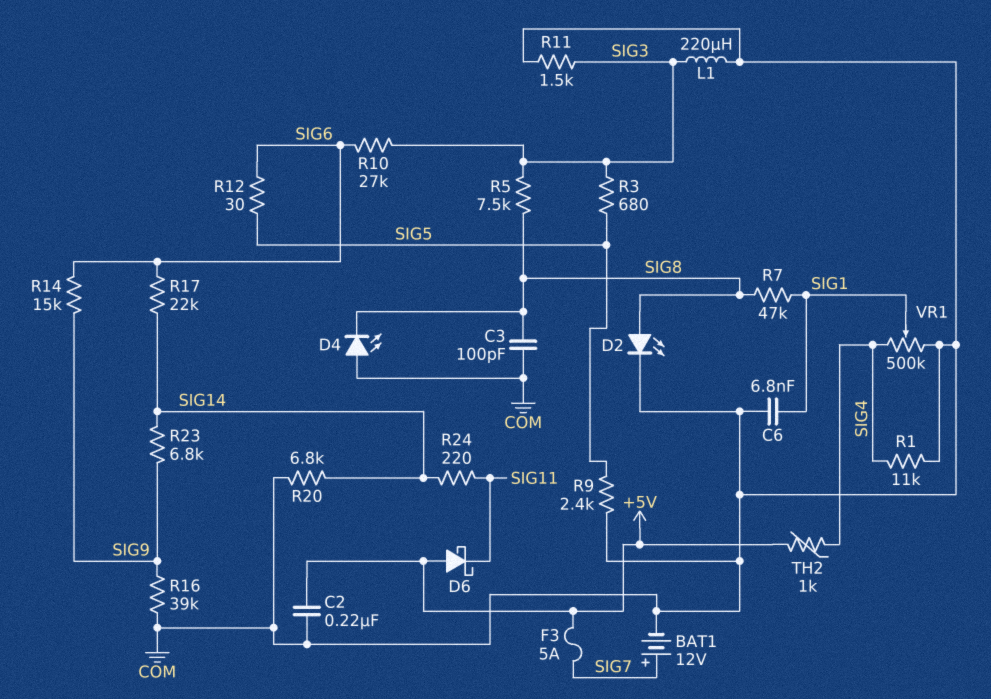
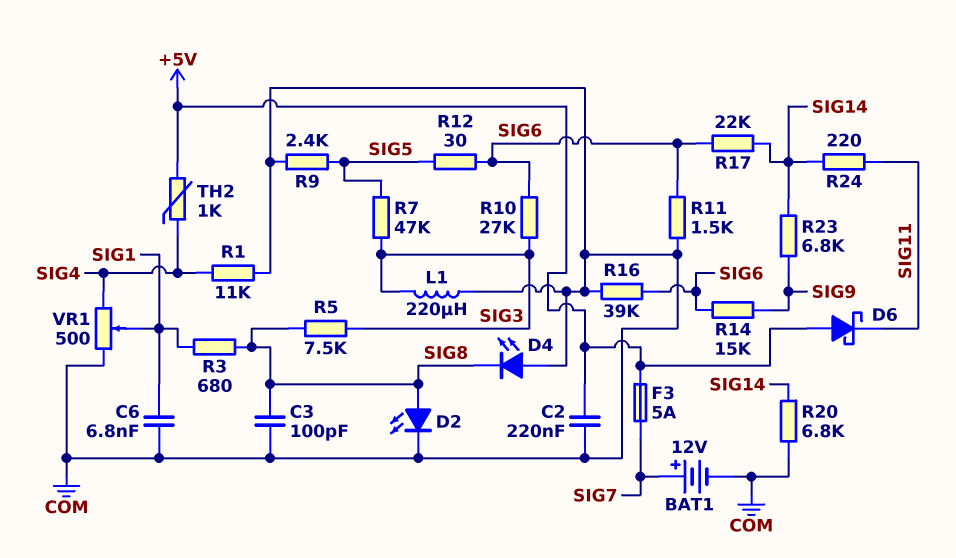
R3: 680 (SIG3, SIG5) -> 680 (SIG1, SIG8)
R7: 47k (SIG1, SIG8) -> 47k (SIG3, SIG5)
R11: 1.5k (COM, SIG3) -> 1.5k (COM, SIG6)
R16: 39k (COM, SIG9) -> 39k (COM, SIG6)
VR1: 500k (COM, SIG4, wiper SIG1) -> 500 (COM, SIG4, wiper SIG1)

